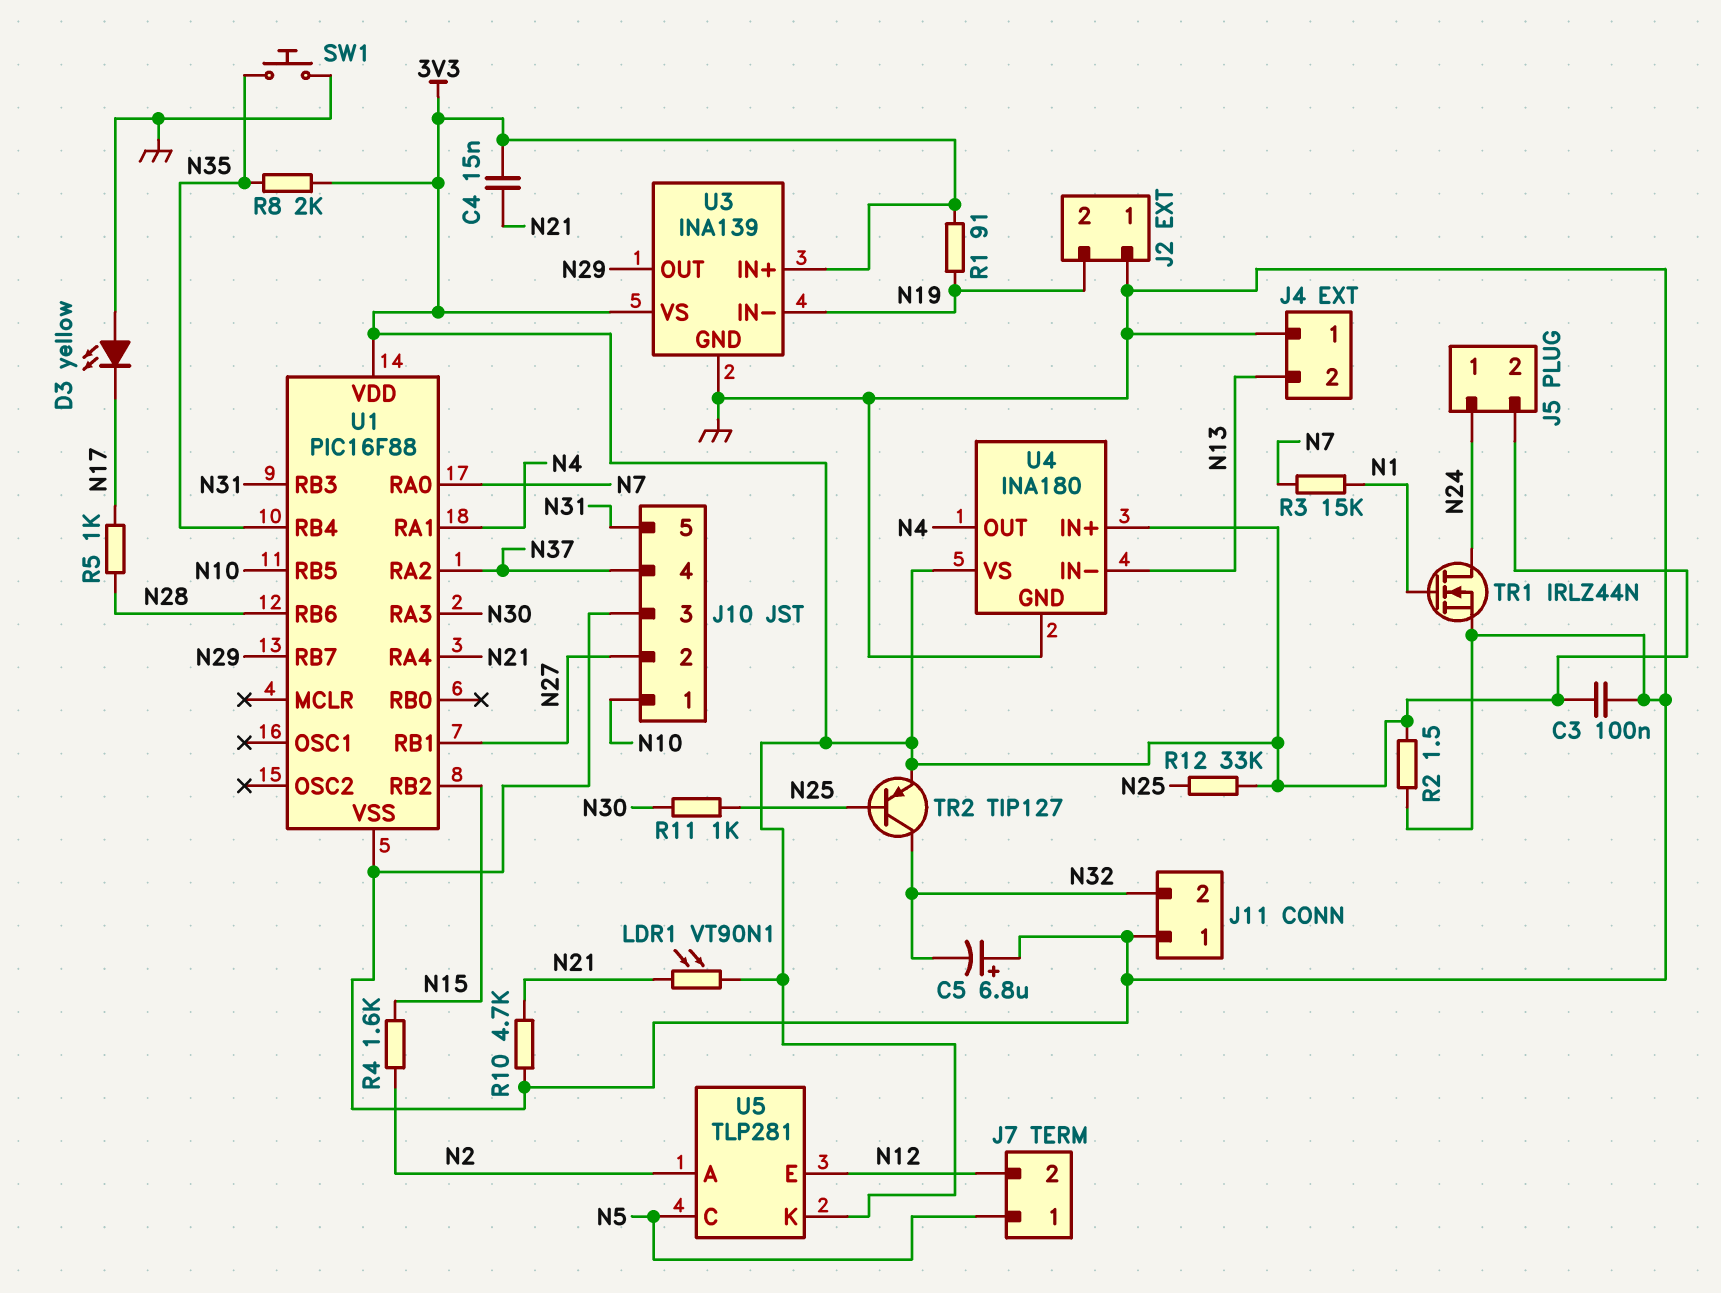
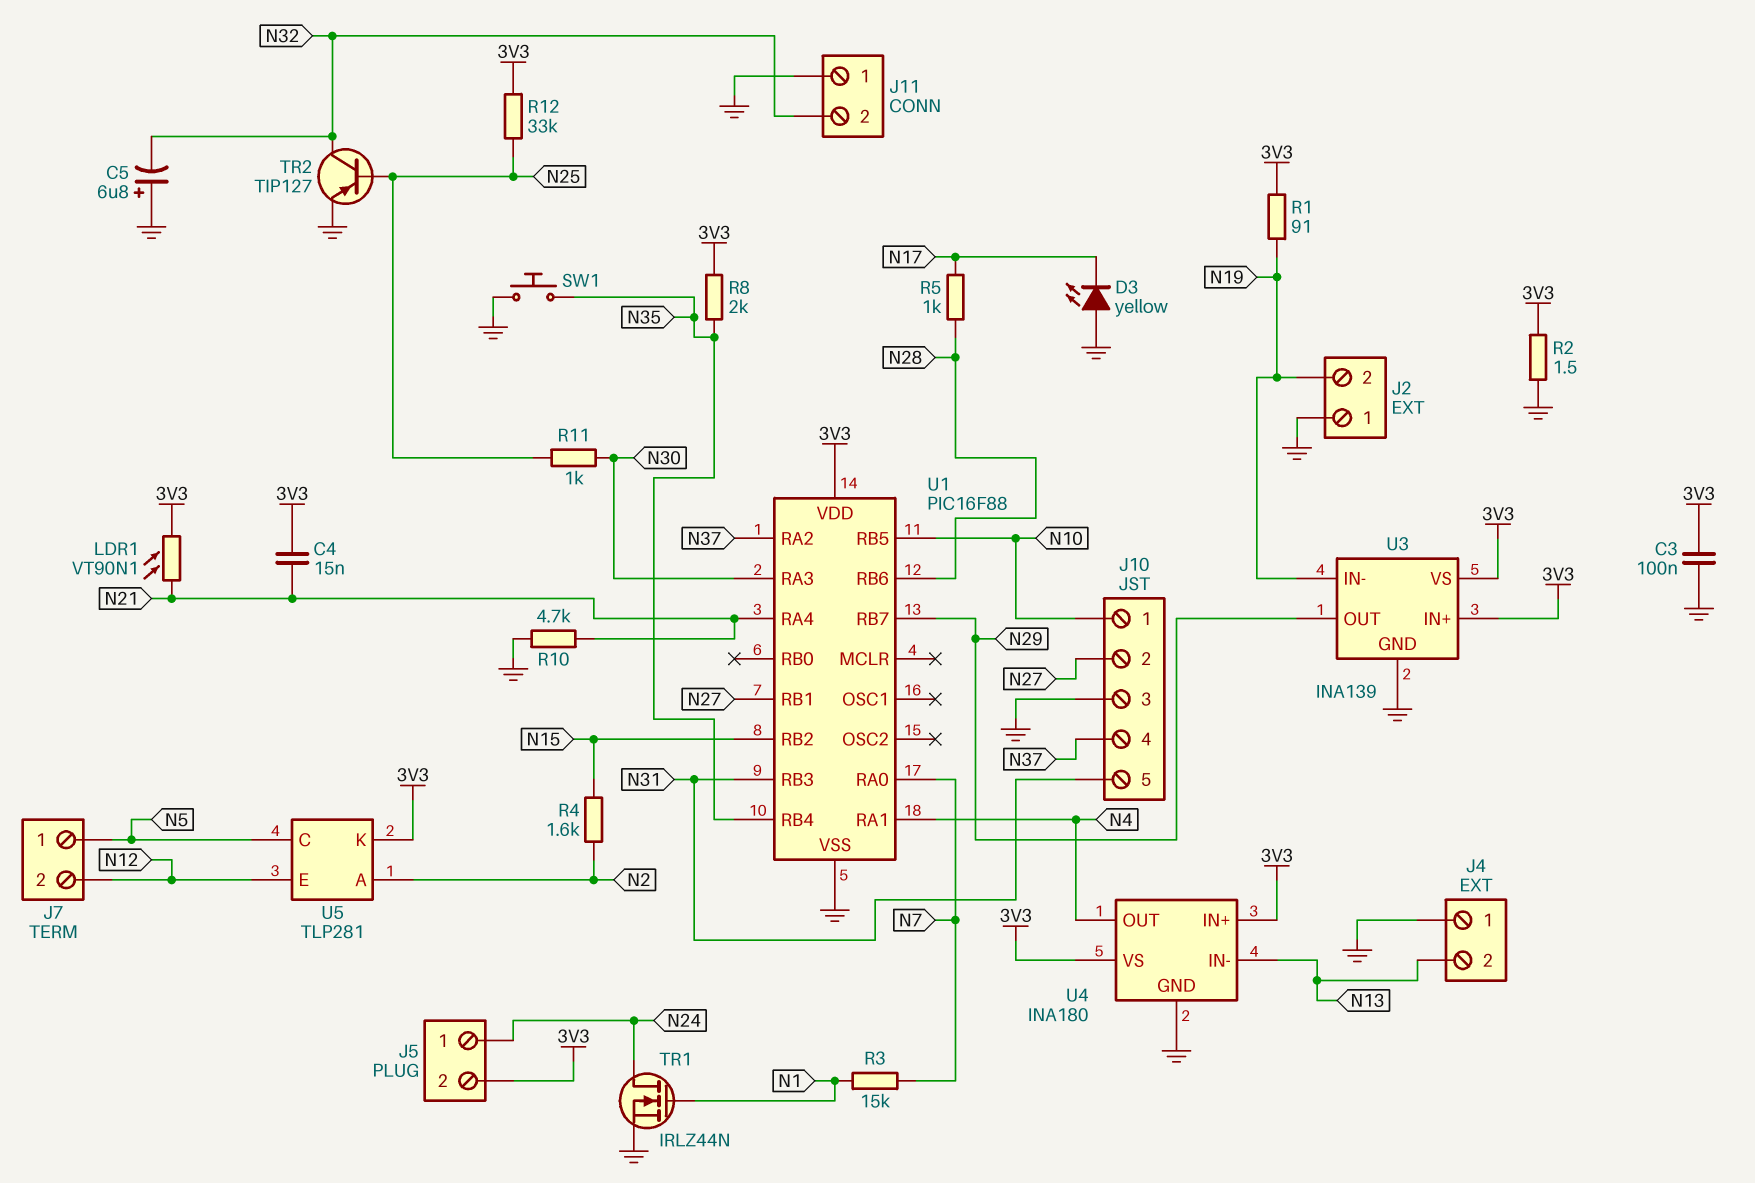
TR2: PNP TIP127 (B N25, C N32, E 3V3) -> PNP TIP127 (B N25, C N32, E GND)

